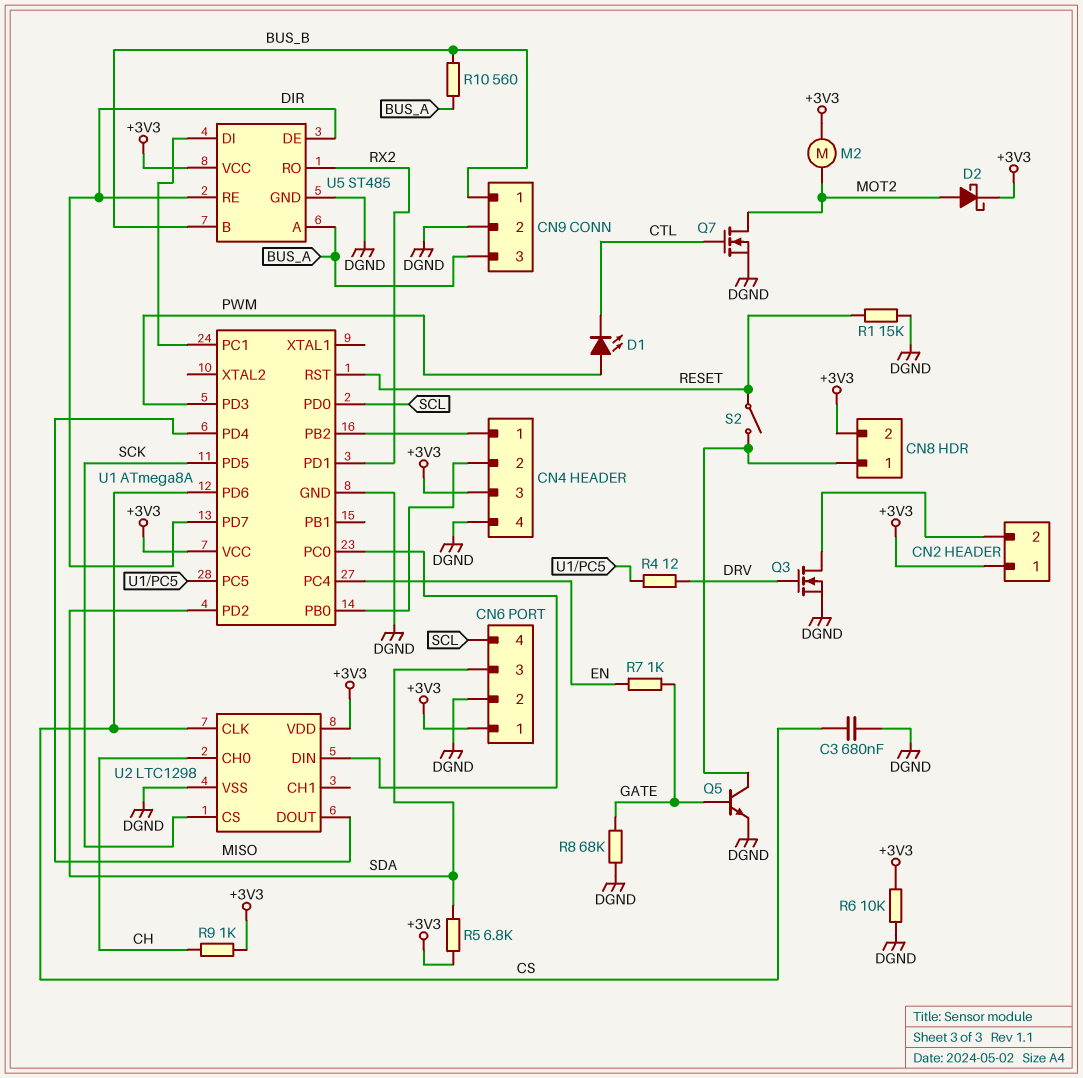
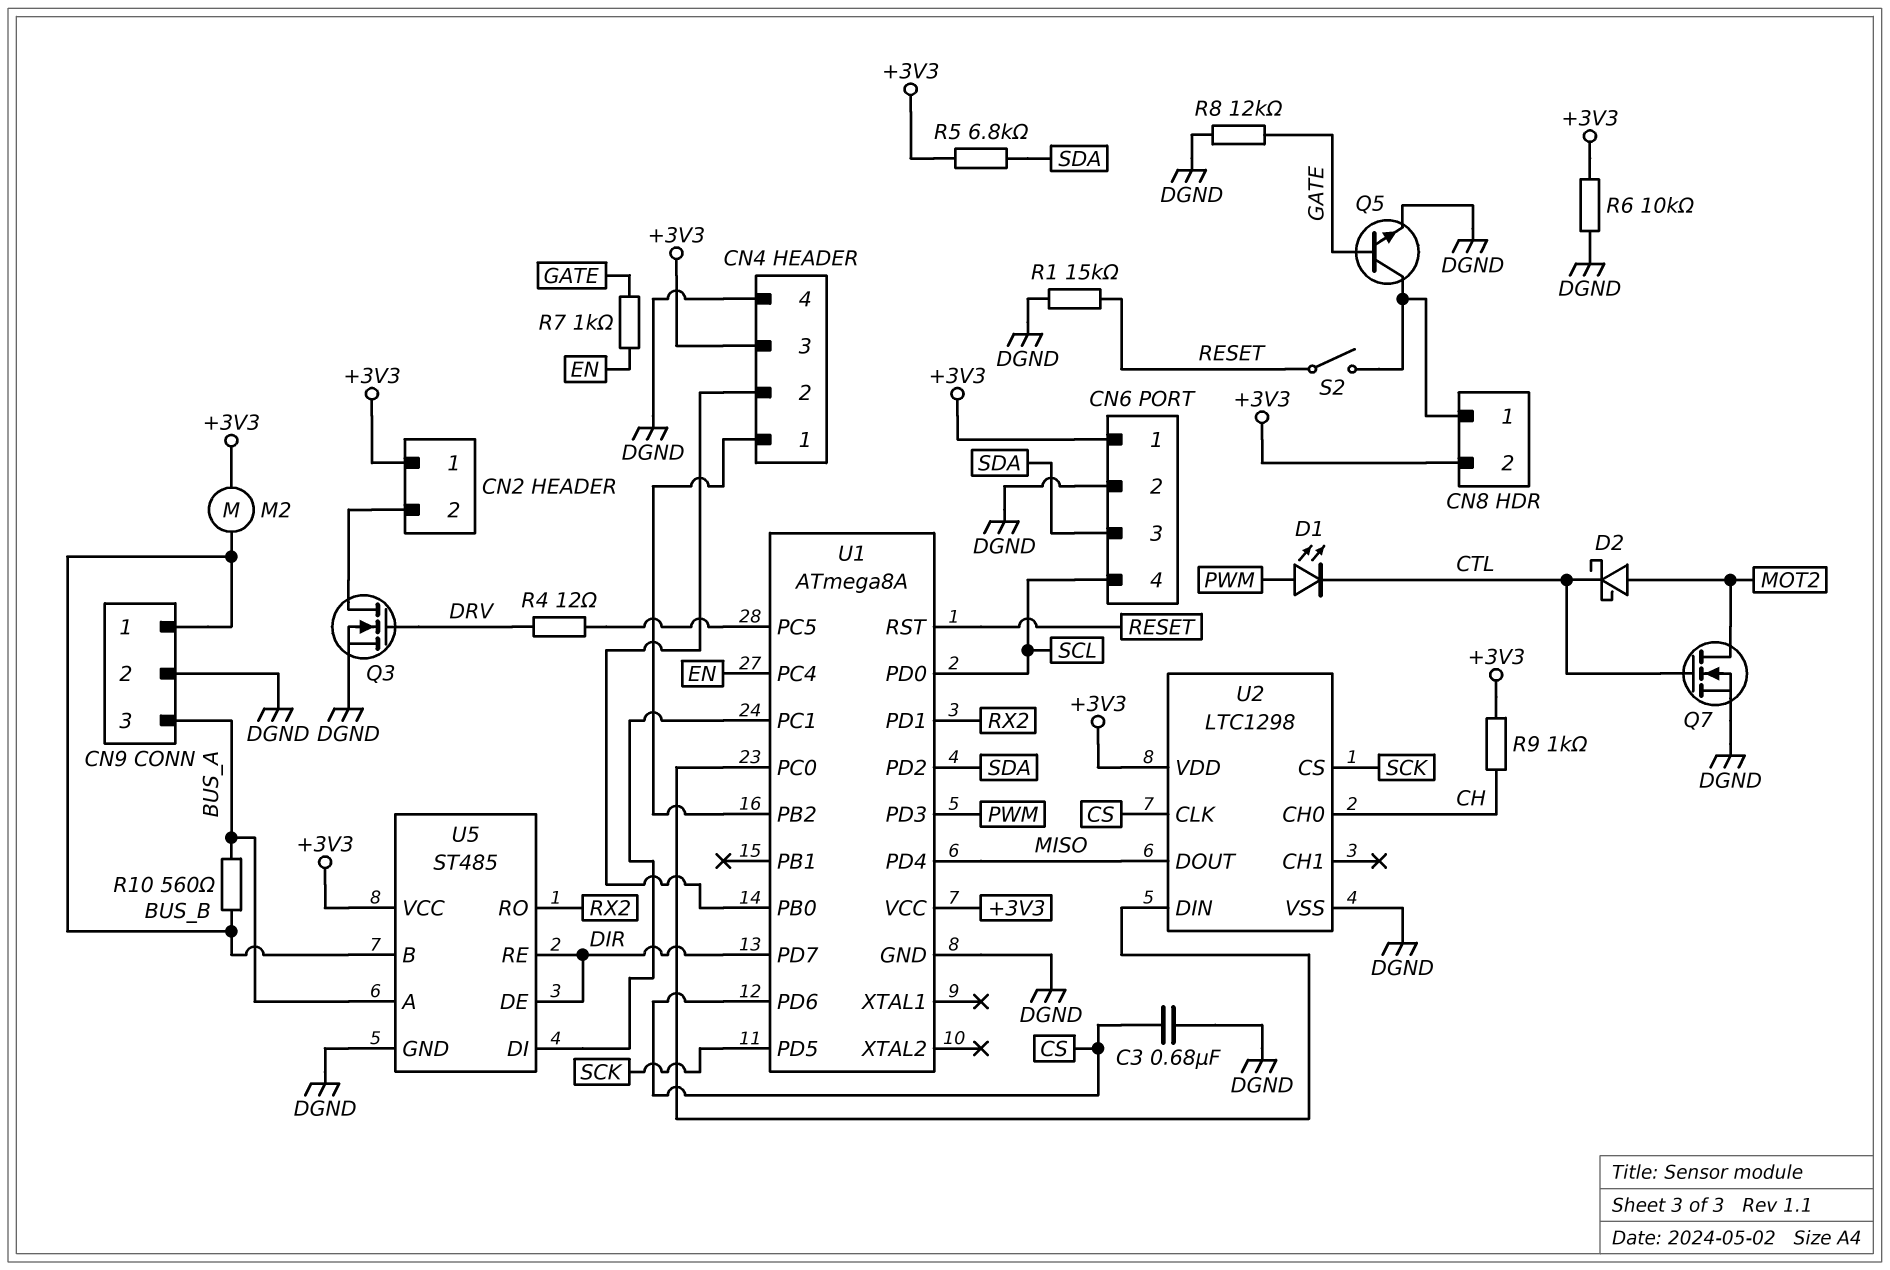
D2: schottky (A MOT2, K +3V3) -> schottky (A MOT2, K CTL)
M2: motor (+3V3, MOT2) -> motor (+3V3, BUS_B)
R8: 68k (DGND, GATE) -> 12k (DGND, GATE)

